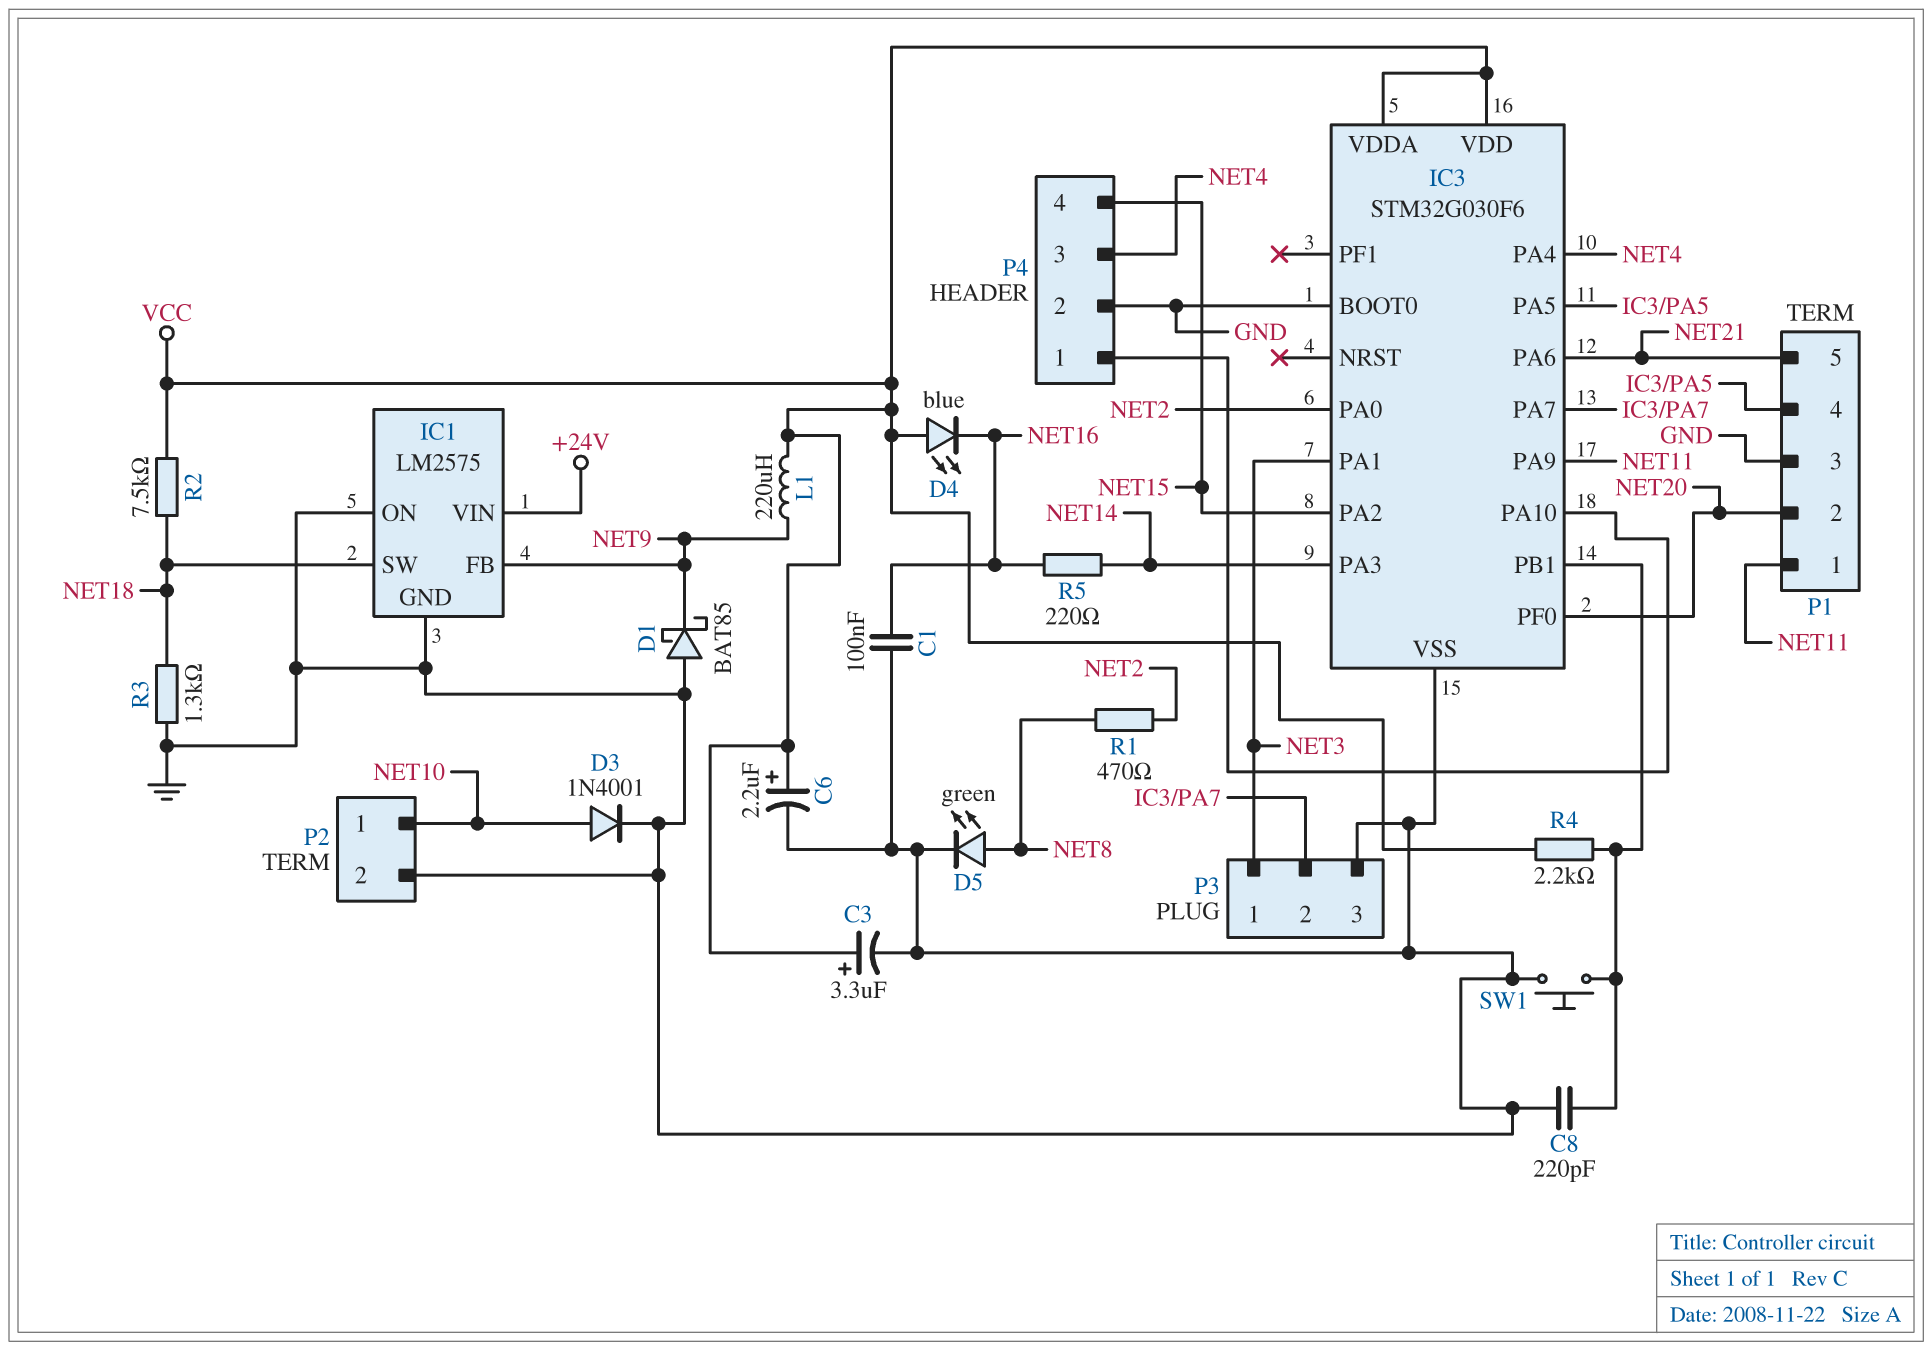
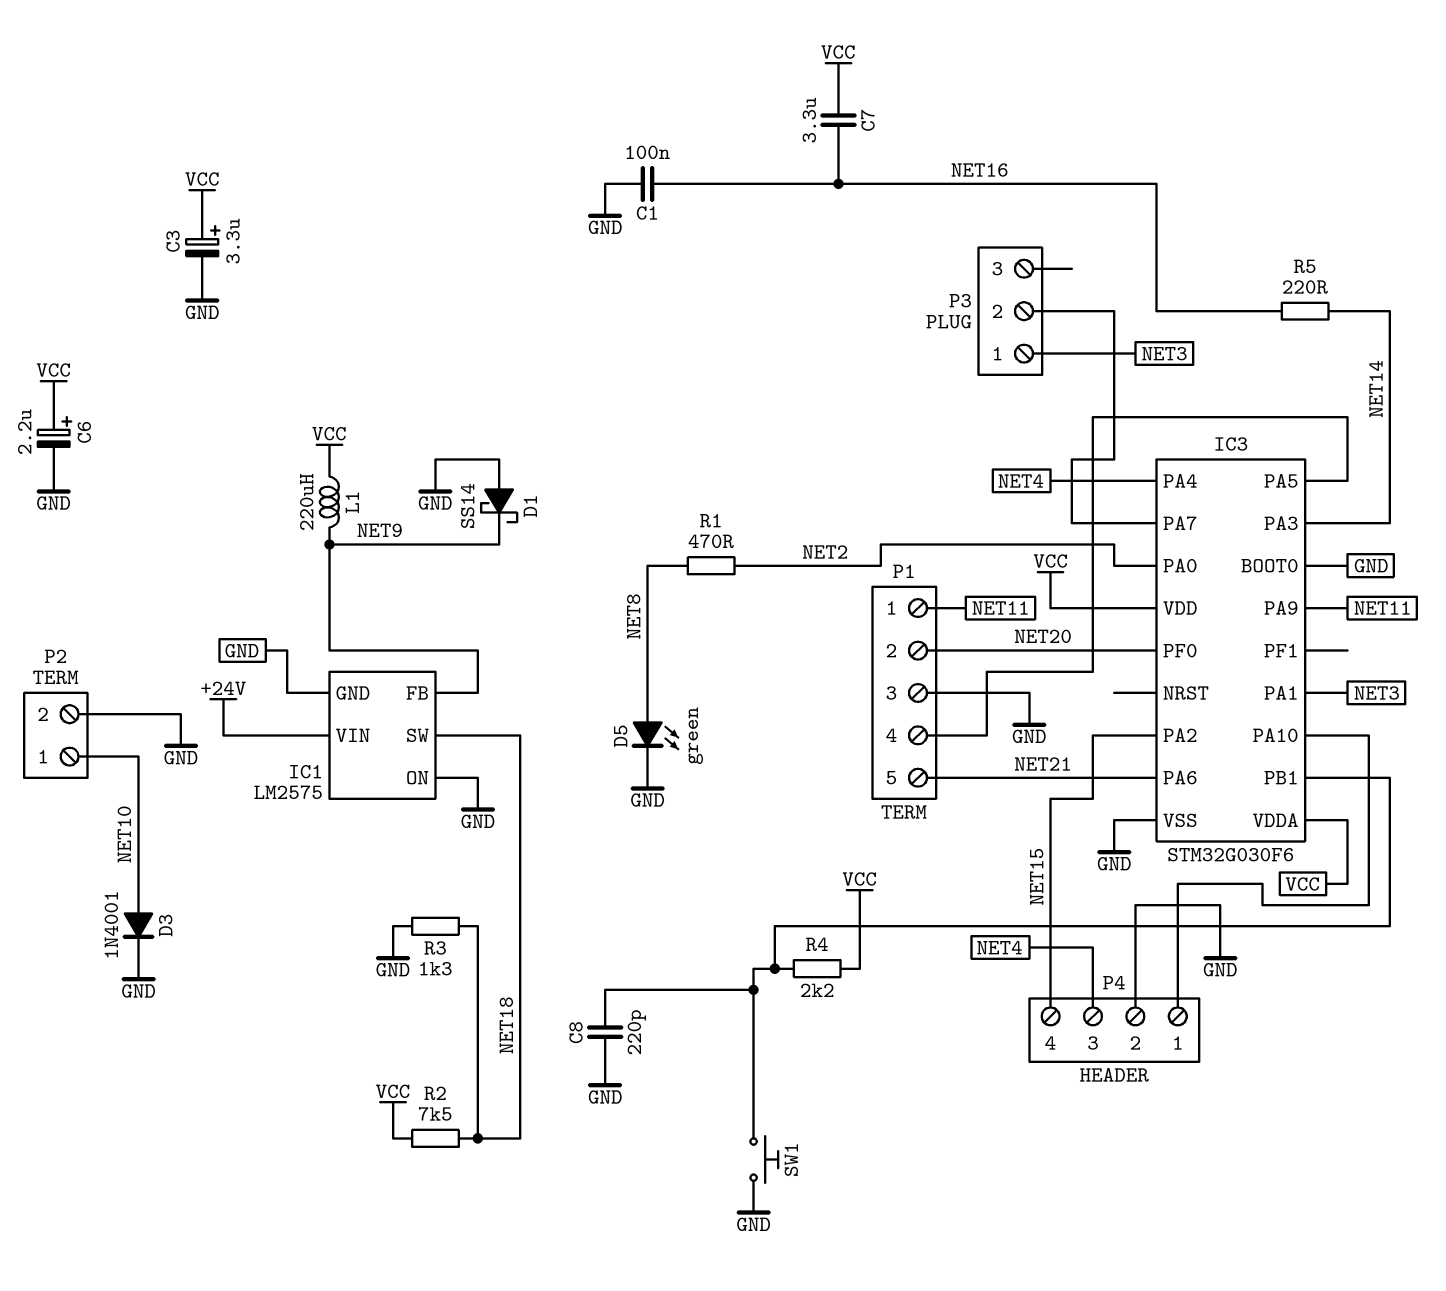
C7: none -> 3.3uF (NET16, VCC)
D1: schottky BAT85 (A GND, K NET9) -> schottky SS14 (A GND, K NET9)
D4: LED blue (A VCC, K NET16) -> none
P3 pin 3: GND -> none

